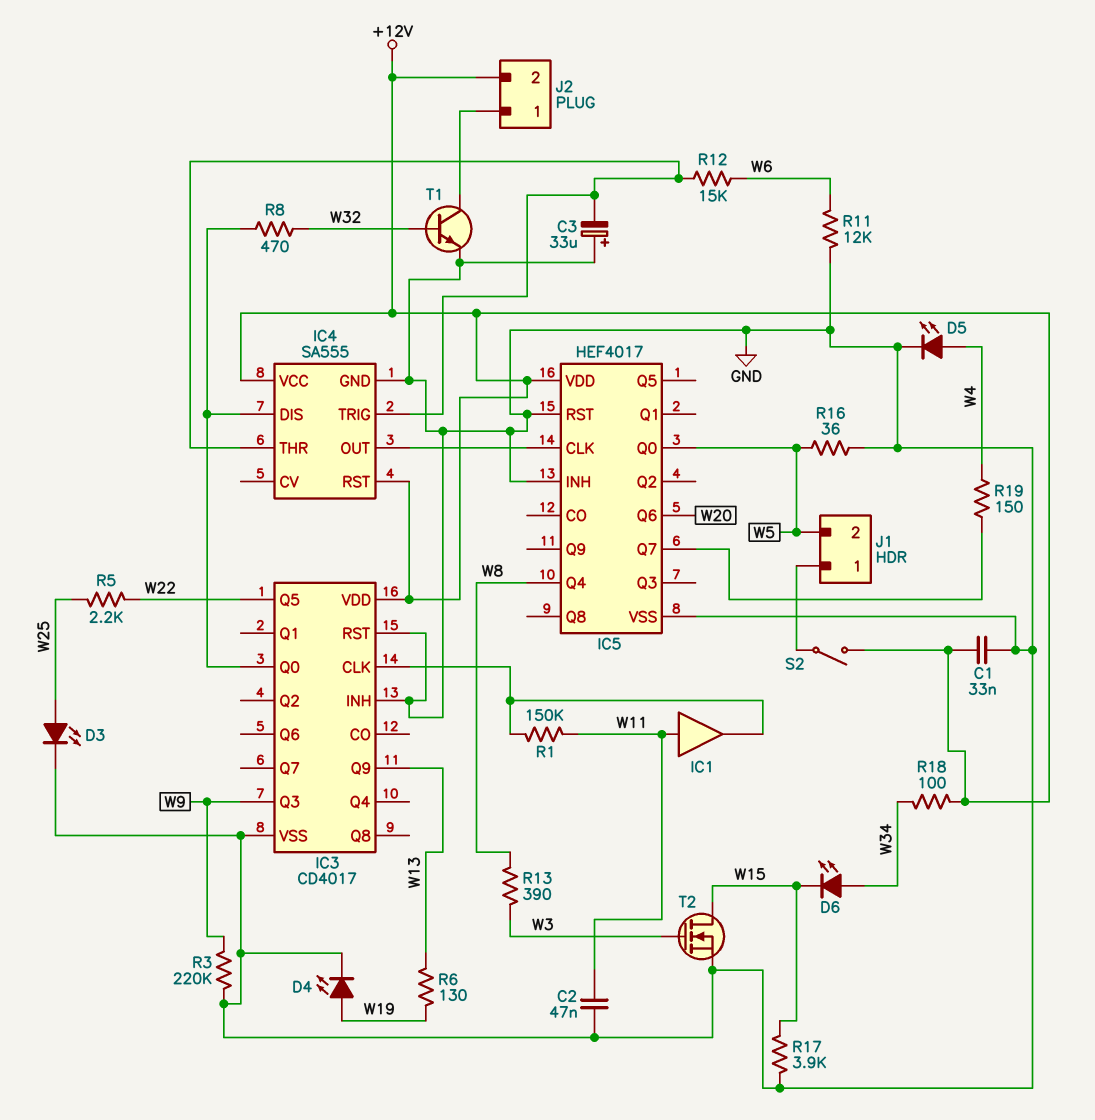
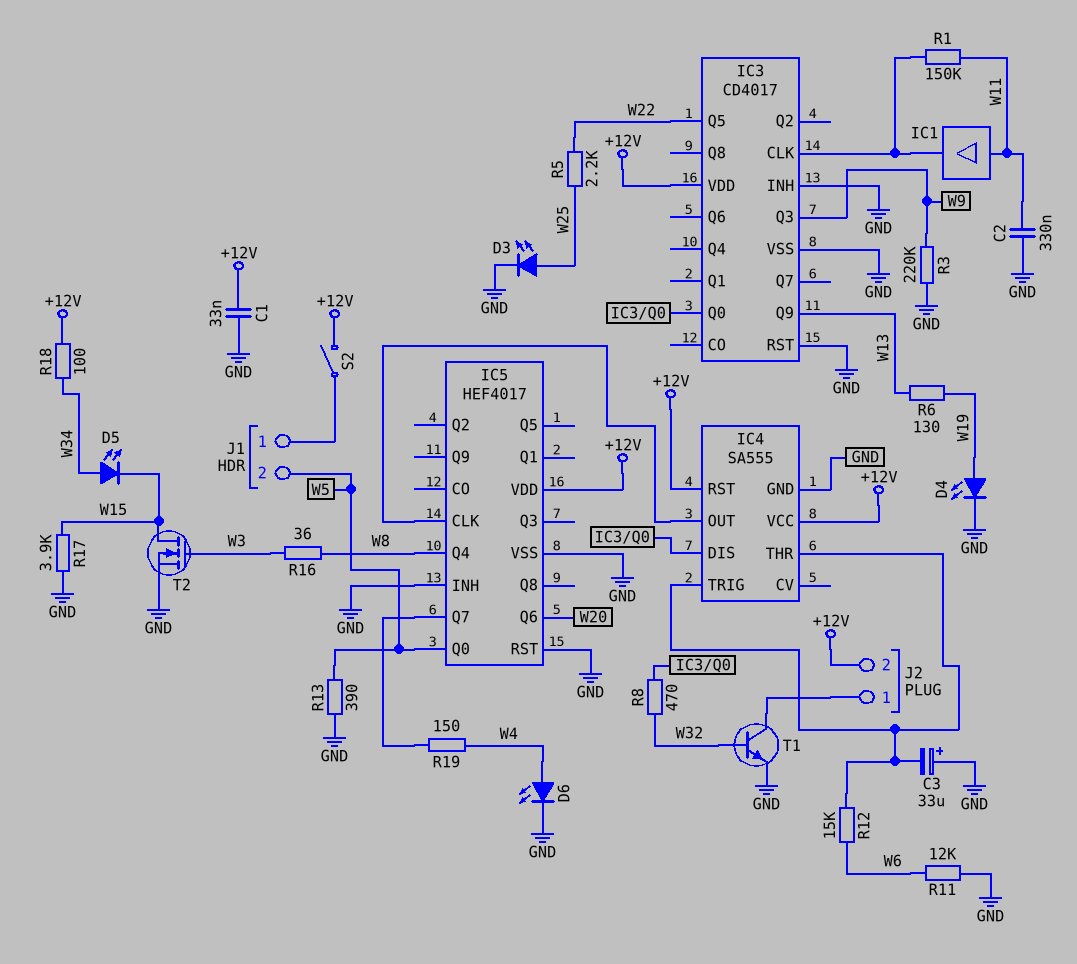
C2: 47nF (GND, W11) -> 330nF (GND, W11)
D5: LED (A W4, K GND) -> LED (A W34, K W15)
D6: LED (A W34, K W15) -> LED (A W4, K GND)
R13: 390 (W3, W8) -> 390 (GND, W5)
R16: 36 (GND, W5) -> 36 (W3, W8)

